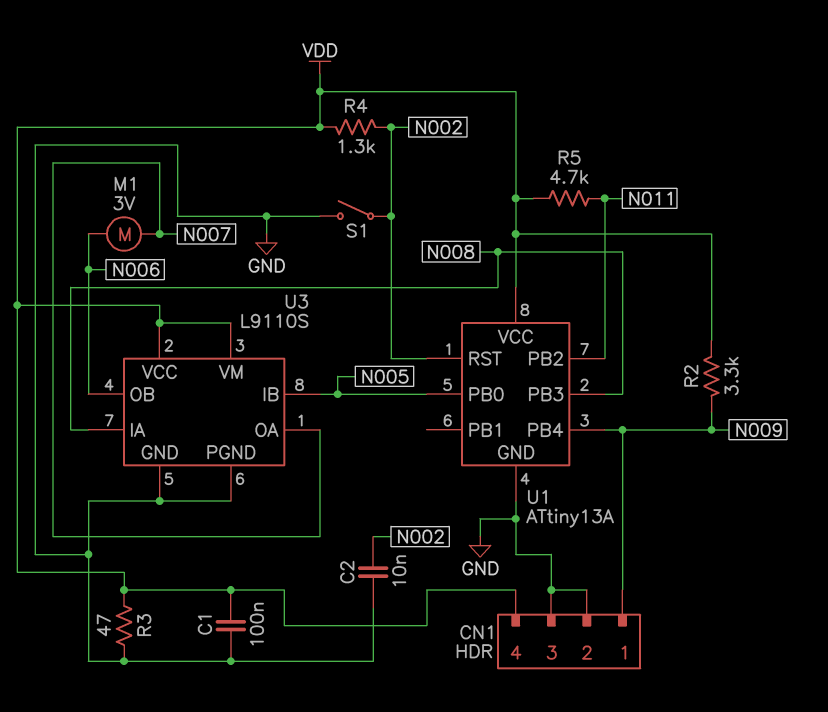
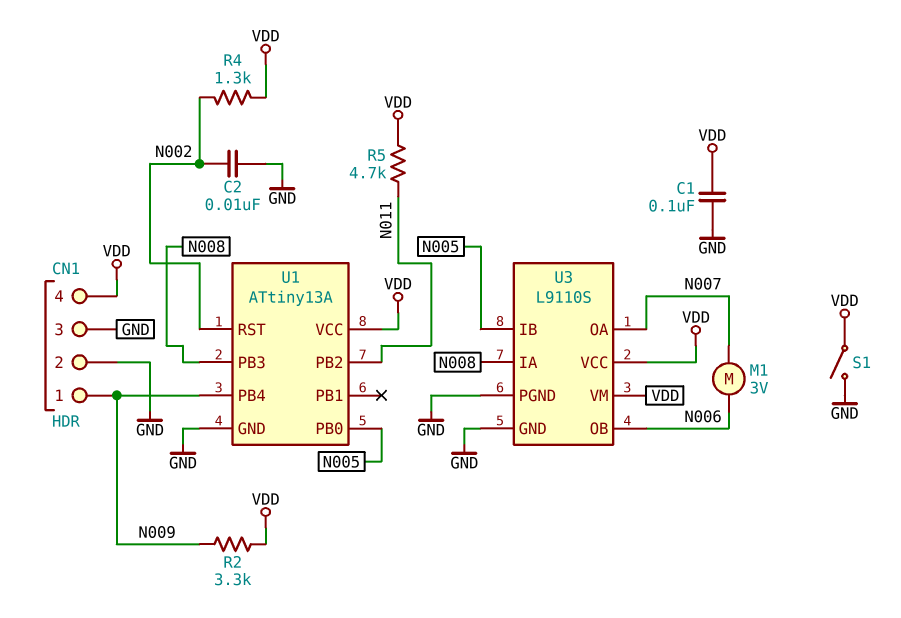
R3: 47 (GND, VDD) -> none
S1: switch (GND, N002) -> switch (GND, VDD)

